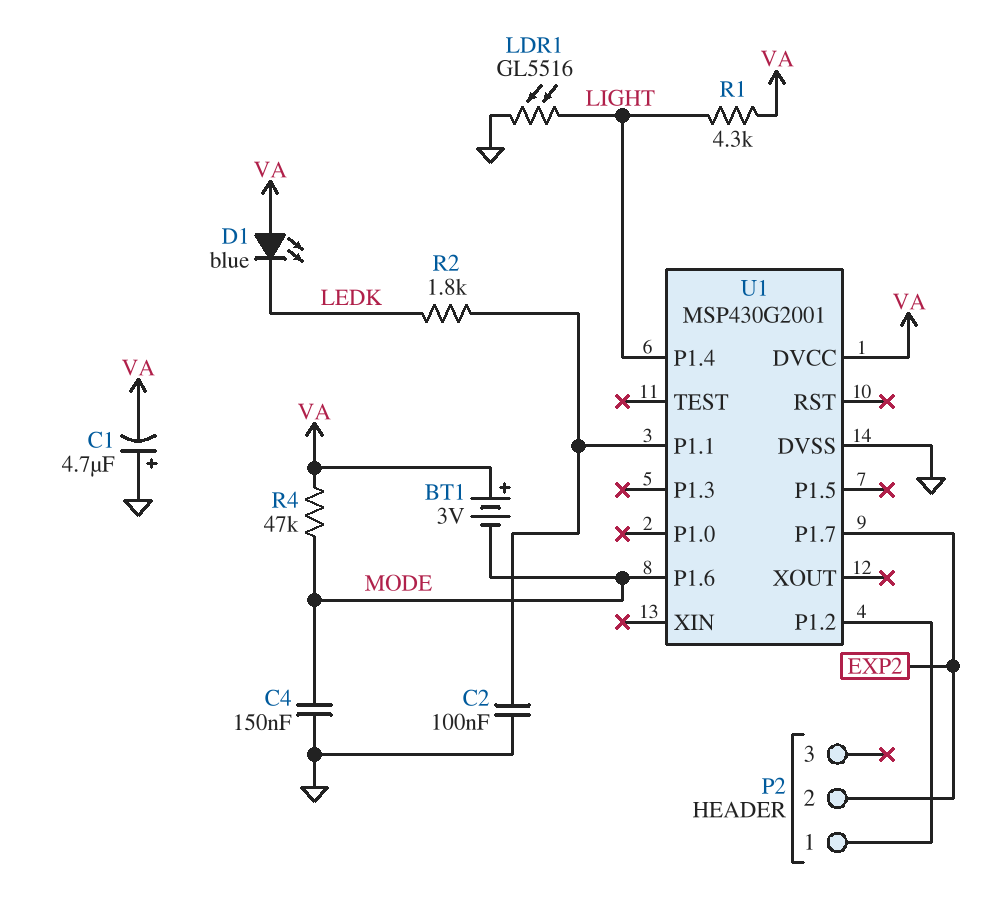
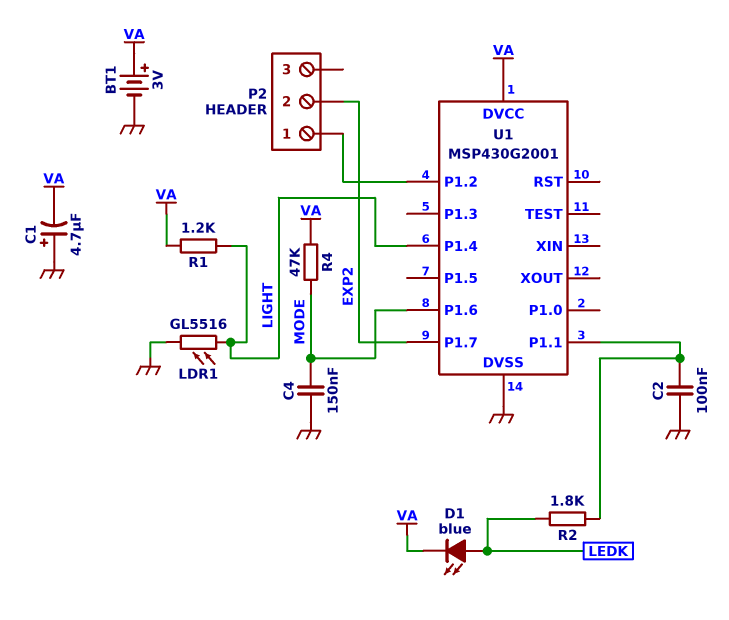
BT1: 3V (plus VA, minus MODE) -> 3V (plus VA, minus GND)
D1: LED blue (A VA, K LEDK) -> LED blue (A LEDK, K VA)
R1: 4.3k (LIGHT, VA) -> 1.2k (LIGHT, VA)

